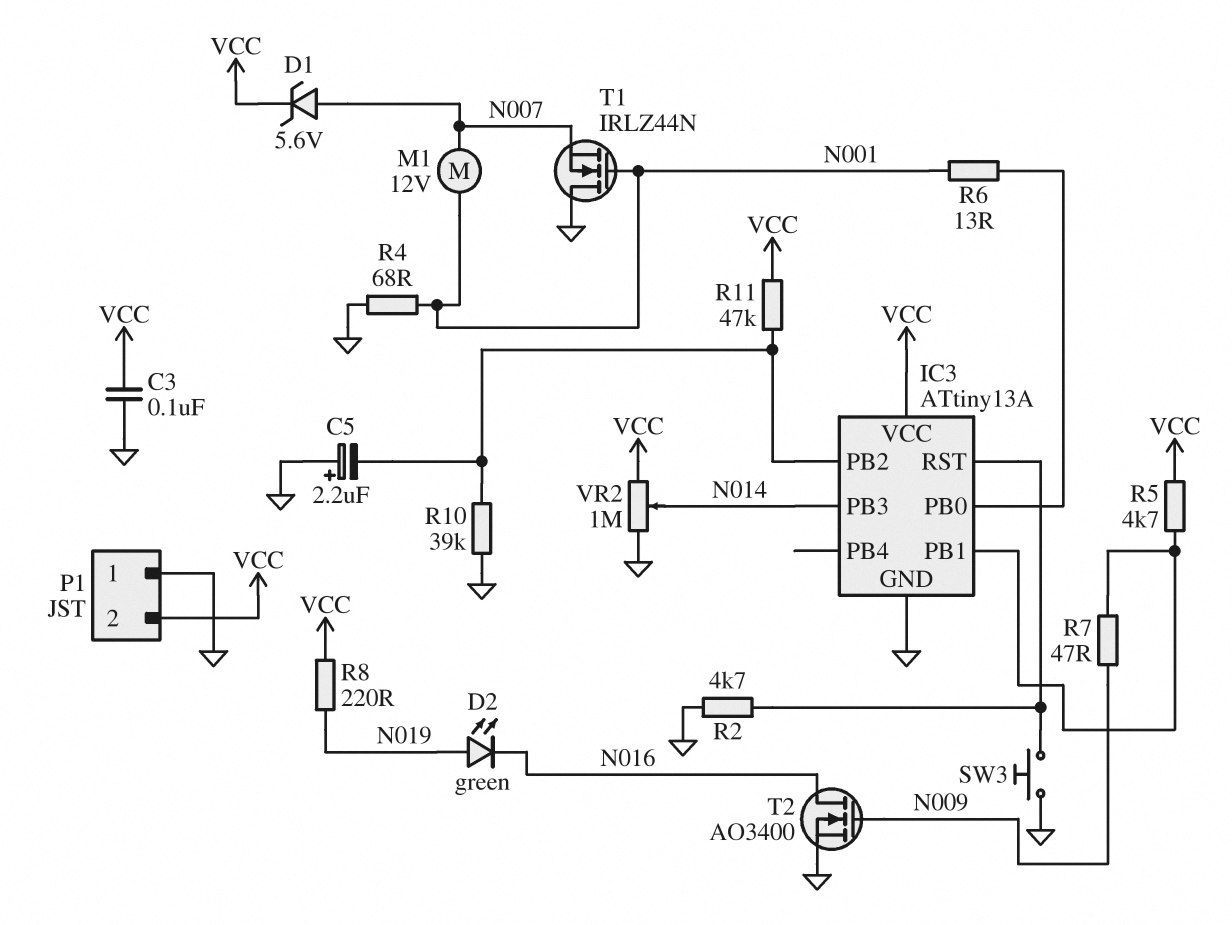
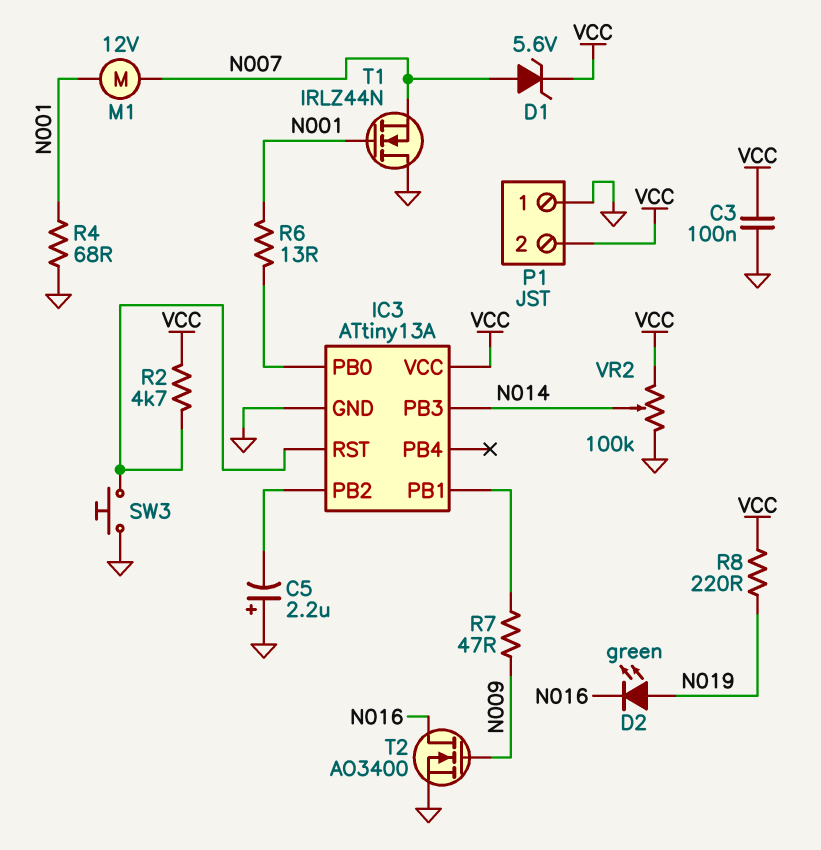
R2: 4.7k (GND, IC3/RST) -> 4.7k (IC3/RST, VCC)
R5: 4.7k (IC3/PB1, VCC) -> none
R10: 39k (GND, IC3/PB2) -> none
R11: 47k (IC3/PB2, VCC) -> none
VR2: 1M (GND, VCC, wiper N014) -> 100k (GND, VCC, wiper N014)

